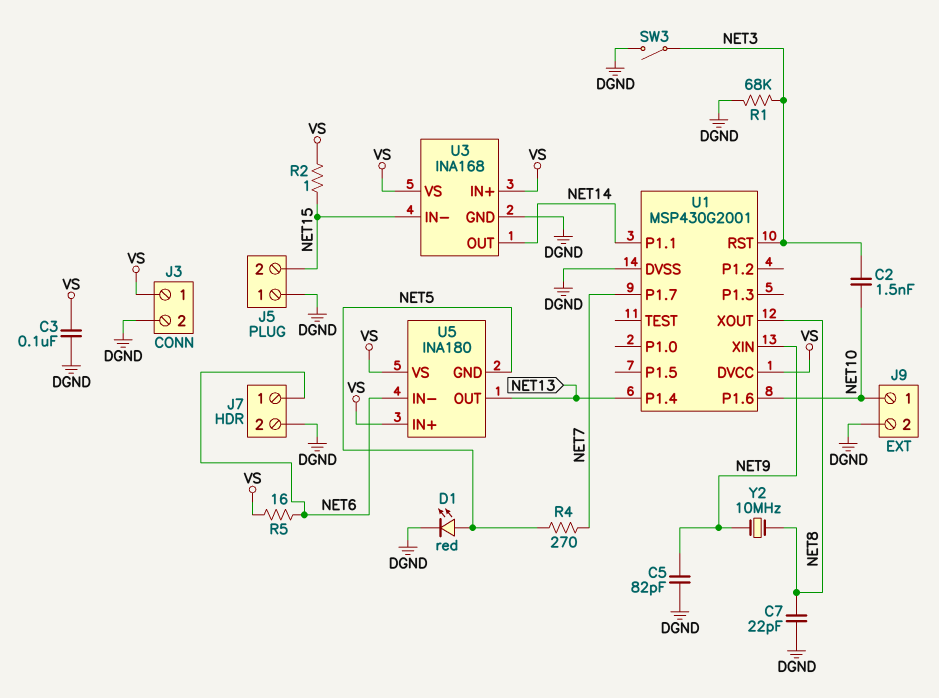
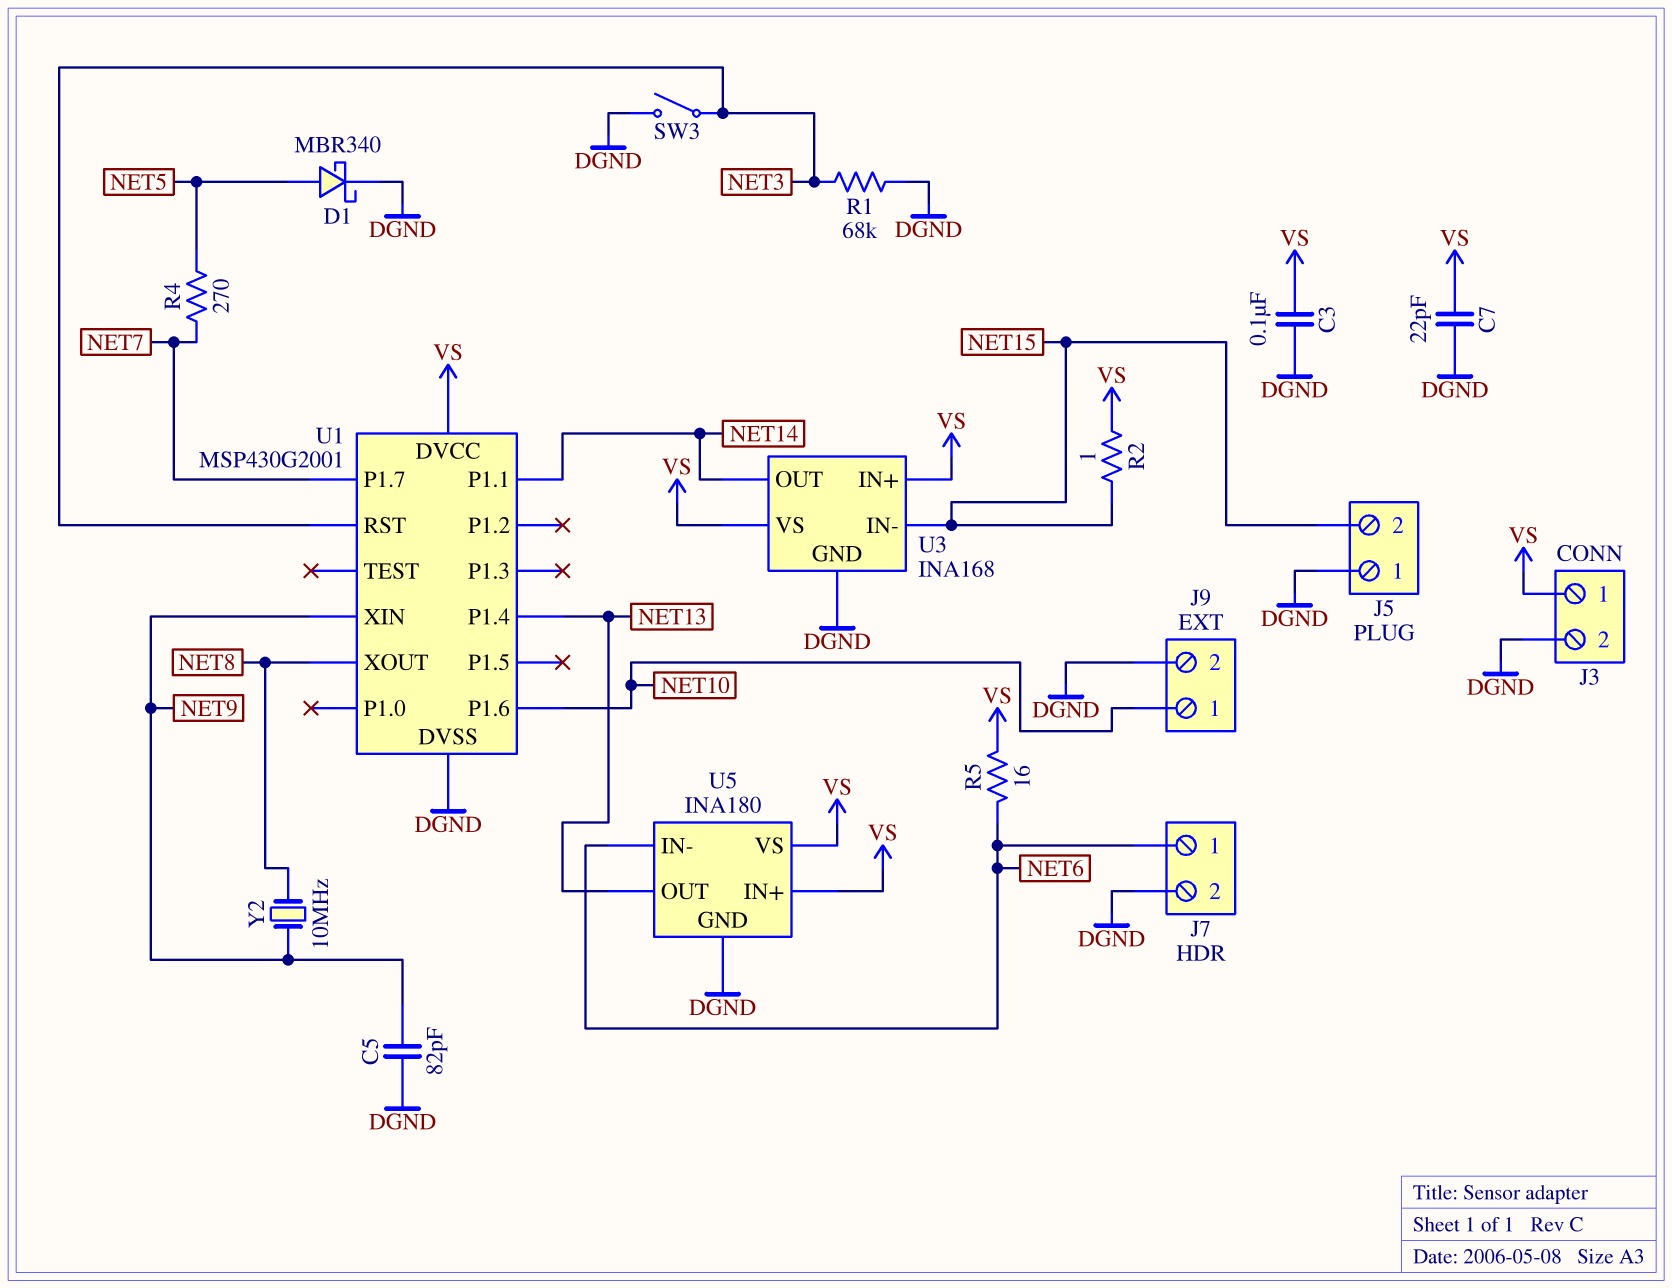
C2: 1.5nF (NET3, NET10) -> none
C7: 22pF (DGND, NET8) -> 22pF (DGND, VS)
D1: LED red (A NET5, K DGND) -> schottky MBR340 (A NET5, K DGND)
U5 pin GND: NET5 -> DGND

